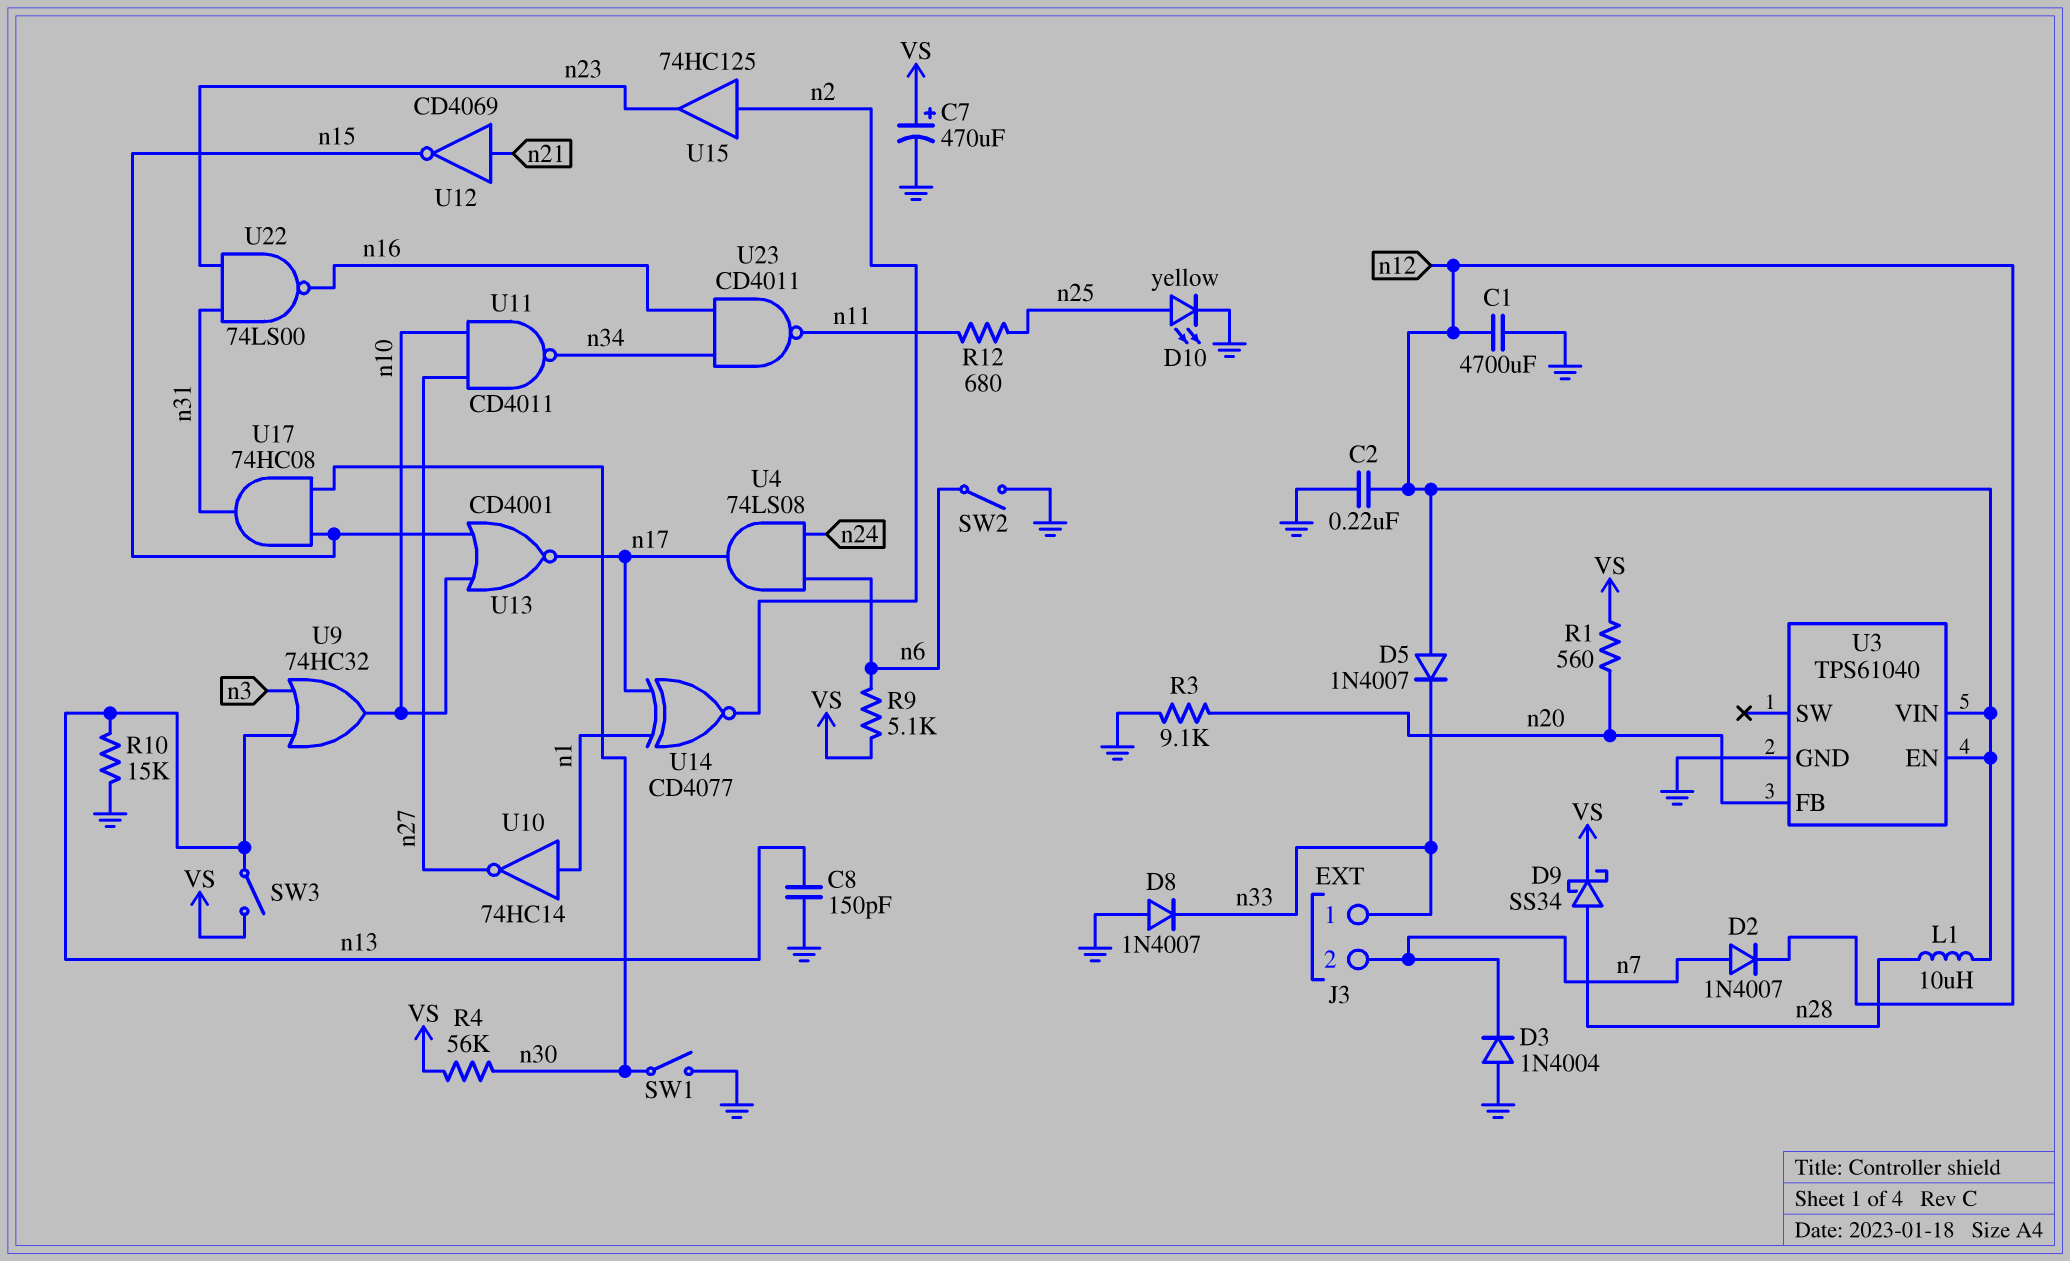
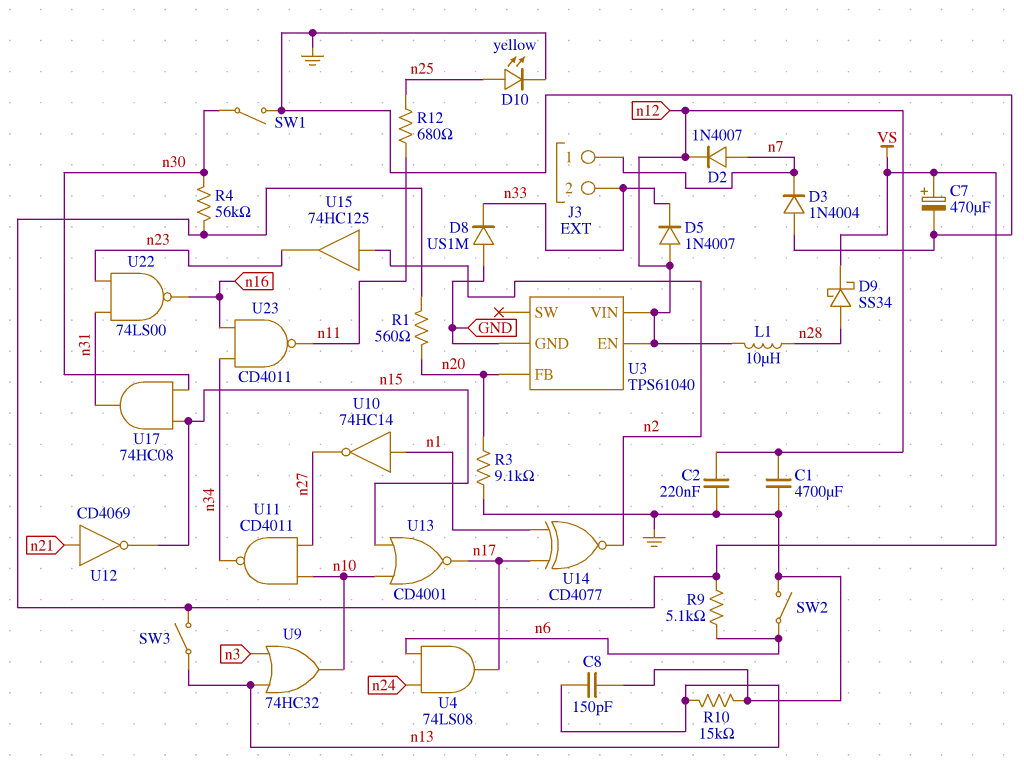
D8: diode 1N4007 (A GND, K n33) -> diode US1M (A GND, K n33)
J3 pin 1: n33 -> n7
J3 pin 2: n7 -> n33

